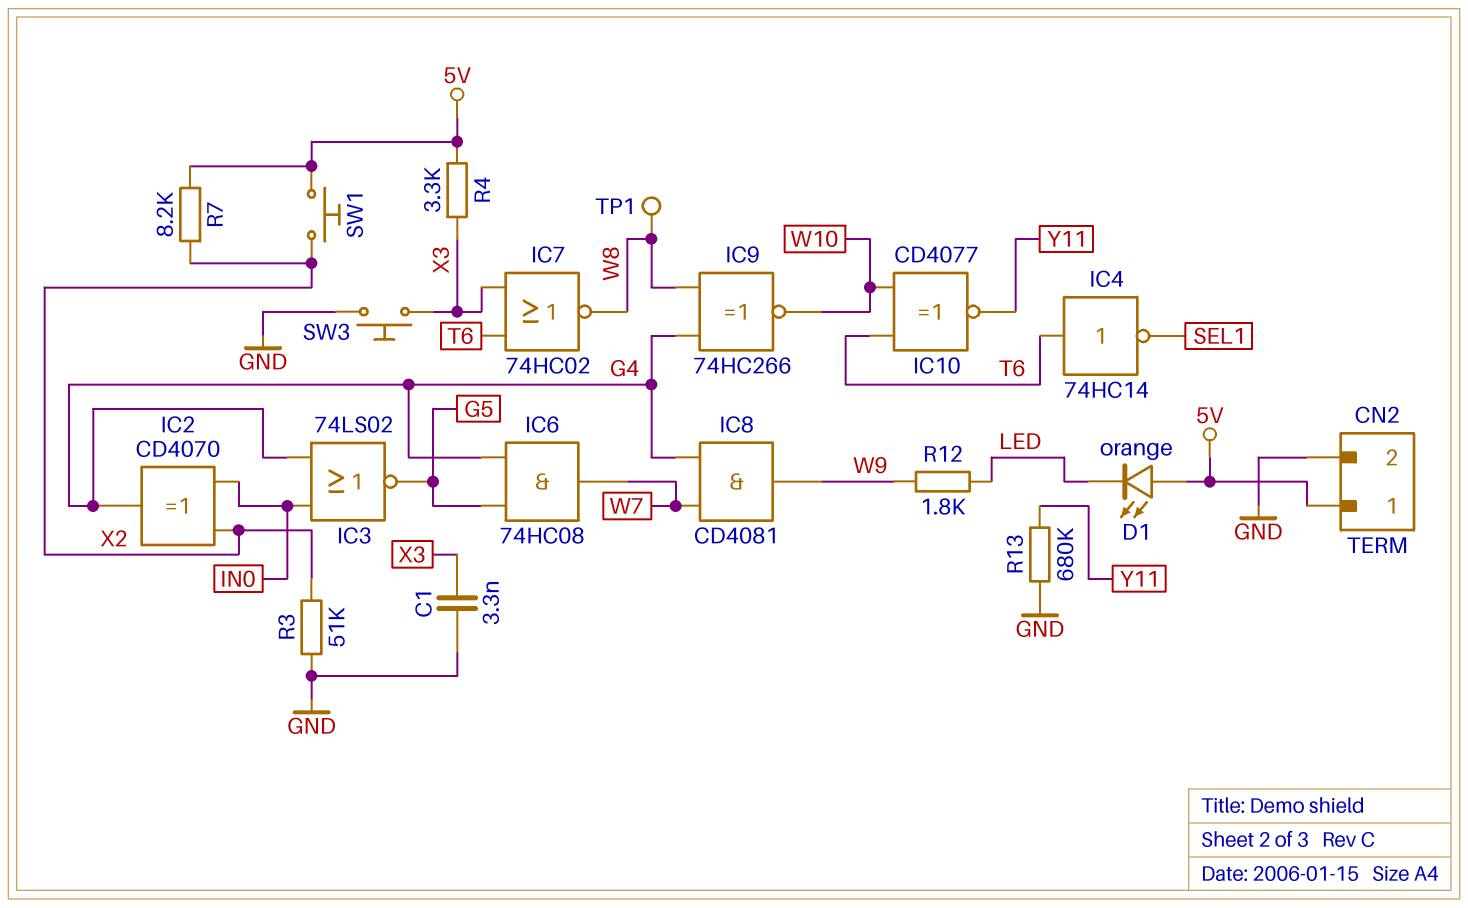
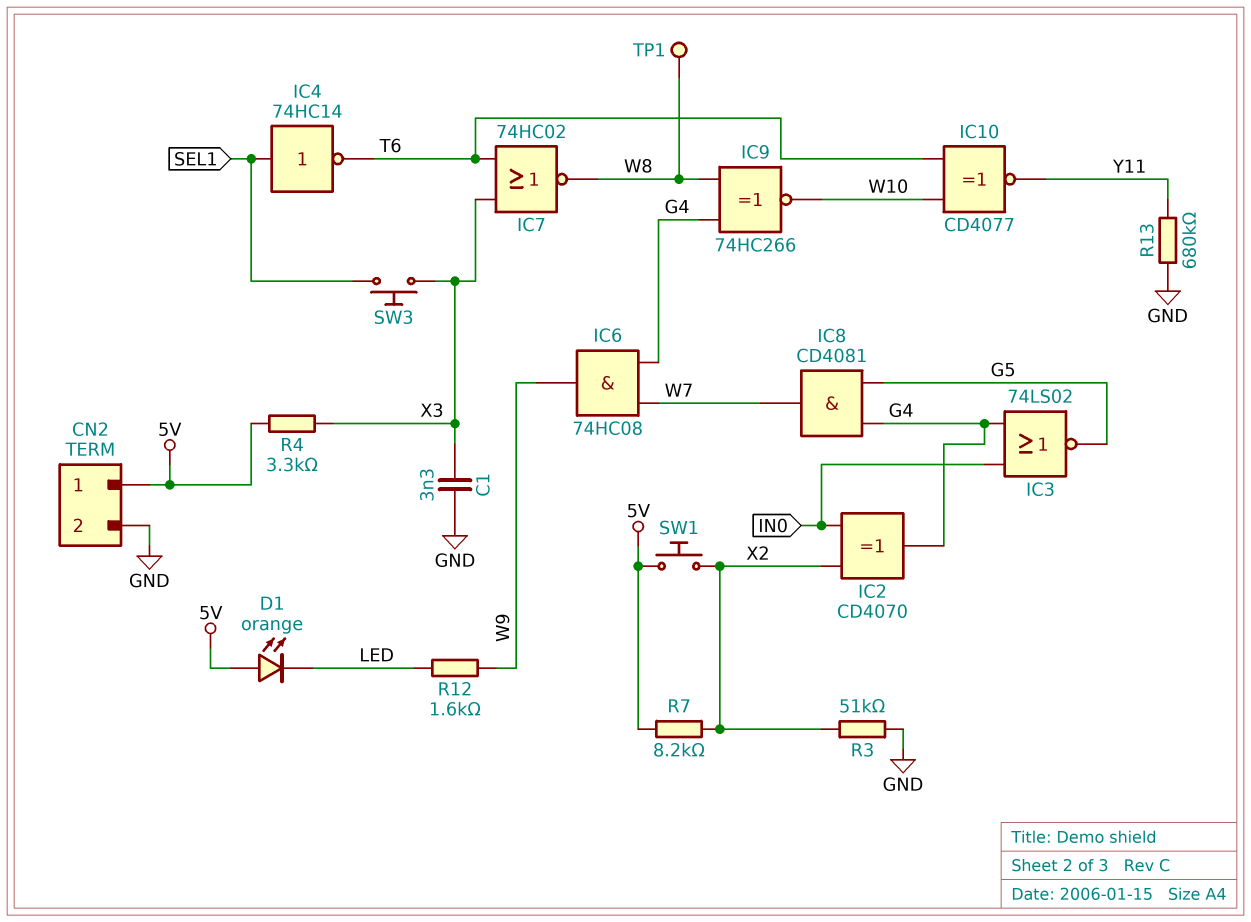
IC4: NOT 74HC14 (in T6, out SEL1) -> NOT 74HC14 (in SEL1, out T6)
IC6: AND 74HC08 (in G4, in G5, out W7) -> AND 74HC08 (in G4, in W7, out W9)
IC8: AND CD4081 (in G4, in W7, out W9) -> AND CD4081 (in G4, in G5, out W7)
R12: 1.8k (LED, W9) -> 1.6k (LED, W9)
SW3: button (GND, X3) -> button (SEL1, X3)

